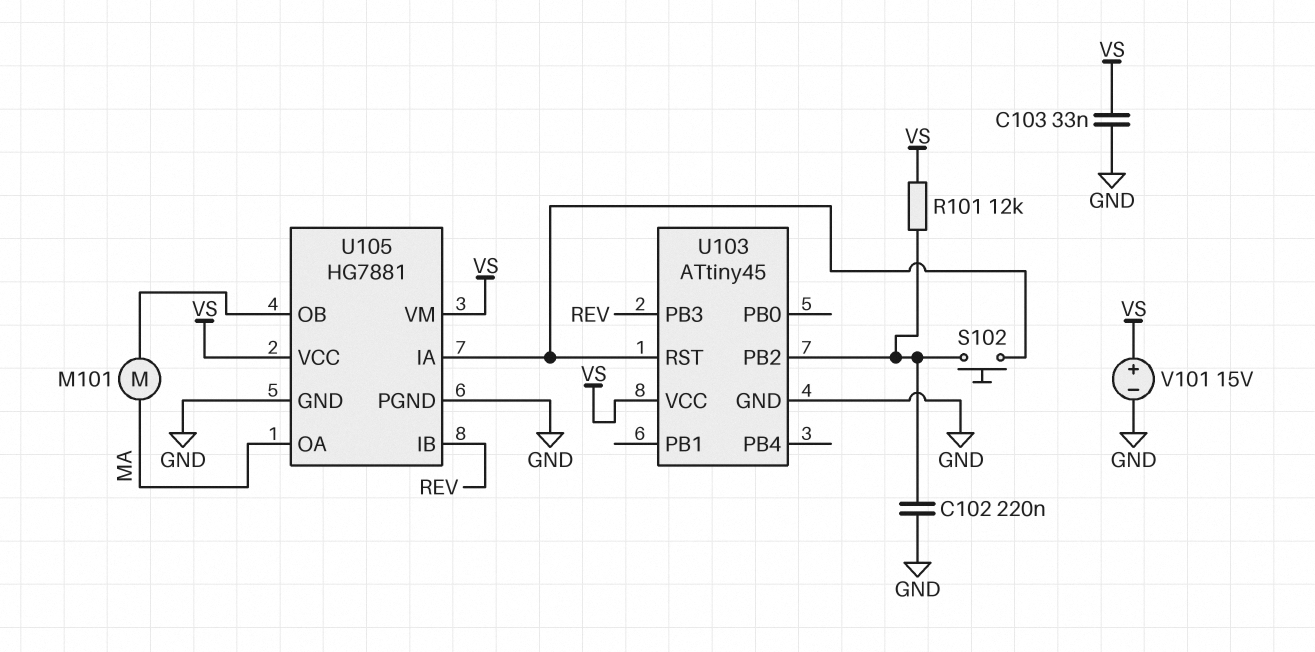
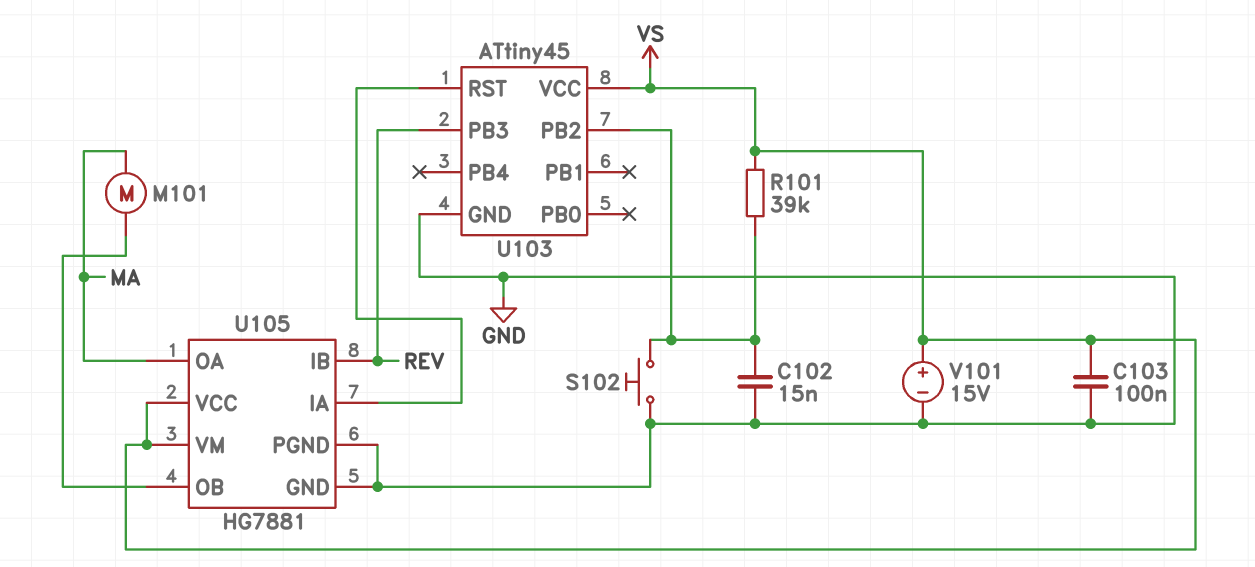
C102: 220nF (GND, U103/PB2) -> 15nF (GND, U103/PB2)
C103: 33nF (GND, VS) -> 100nF (GND, VS)
R101: 12k (U103/PB2, VS) -> 39k (U103/PB2, VS)
S102: button (U103/PB2, U103/RST) -> button (GND, U103/PB2)

